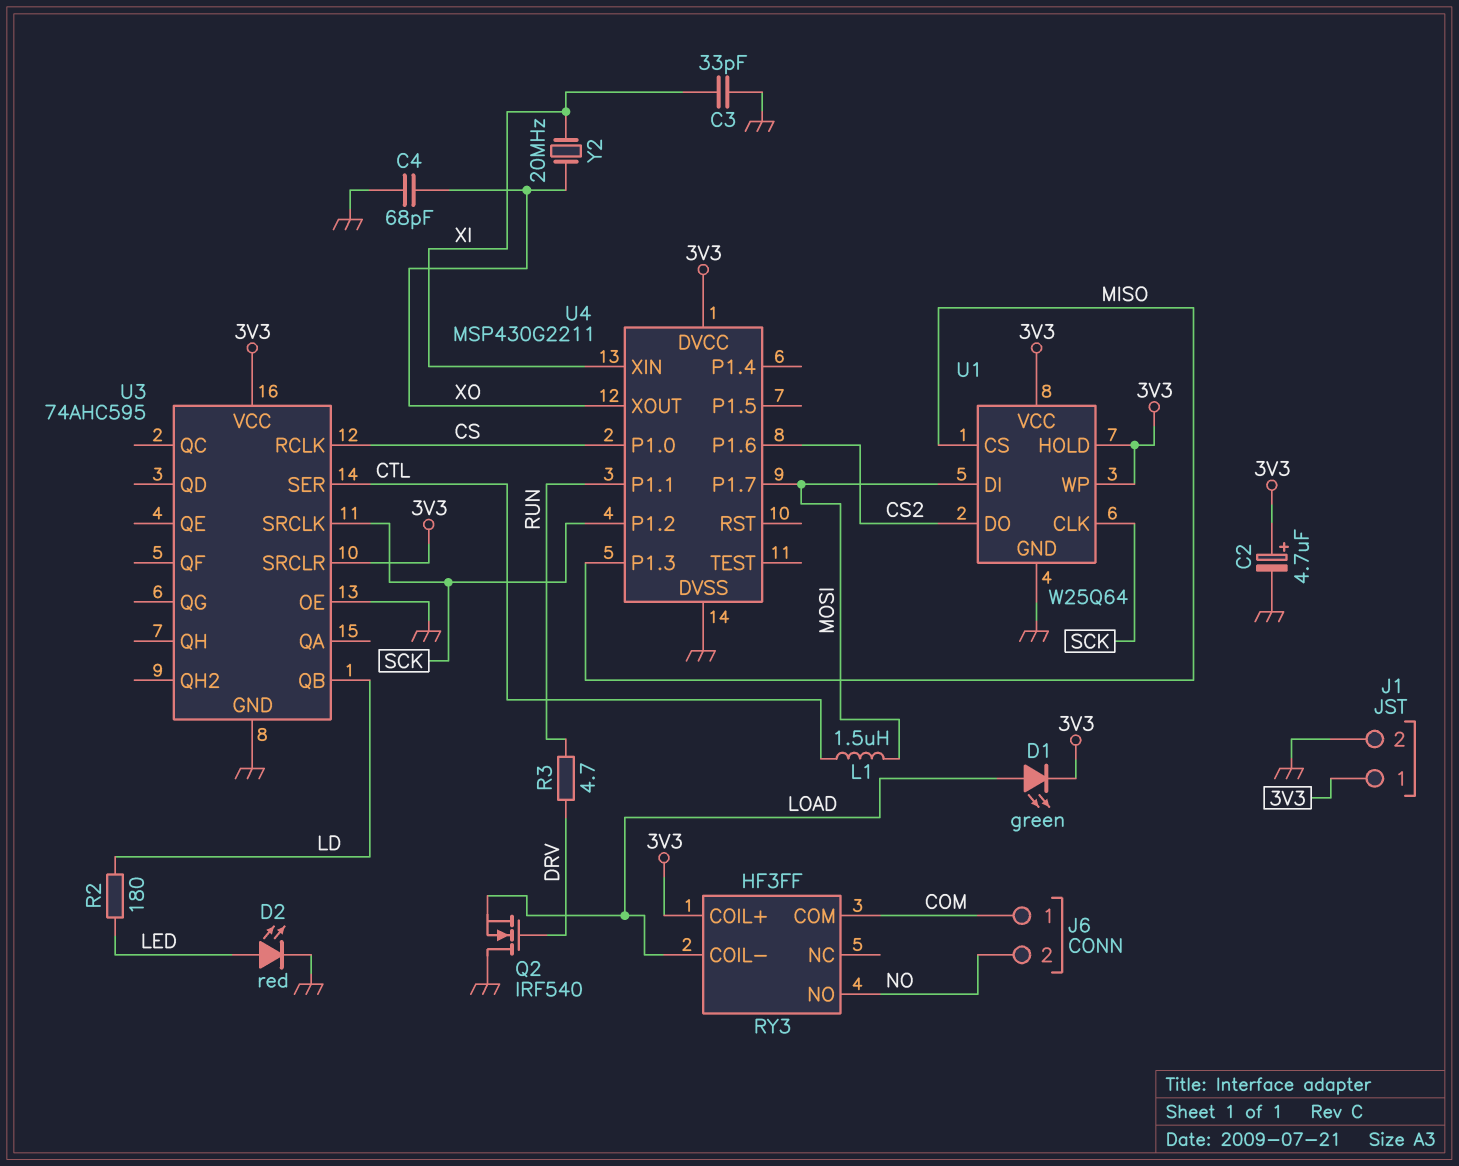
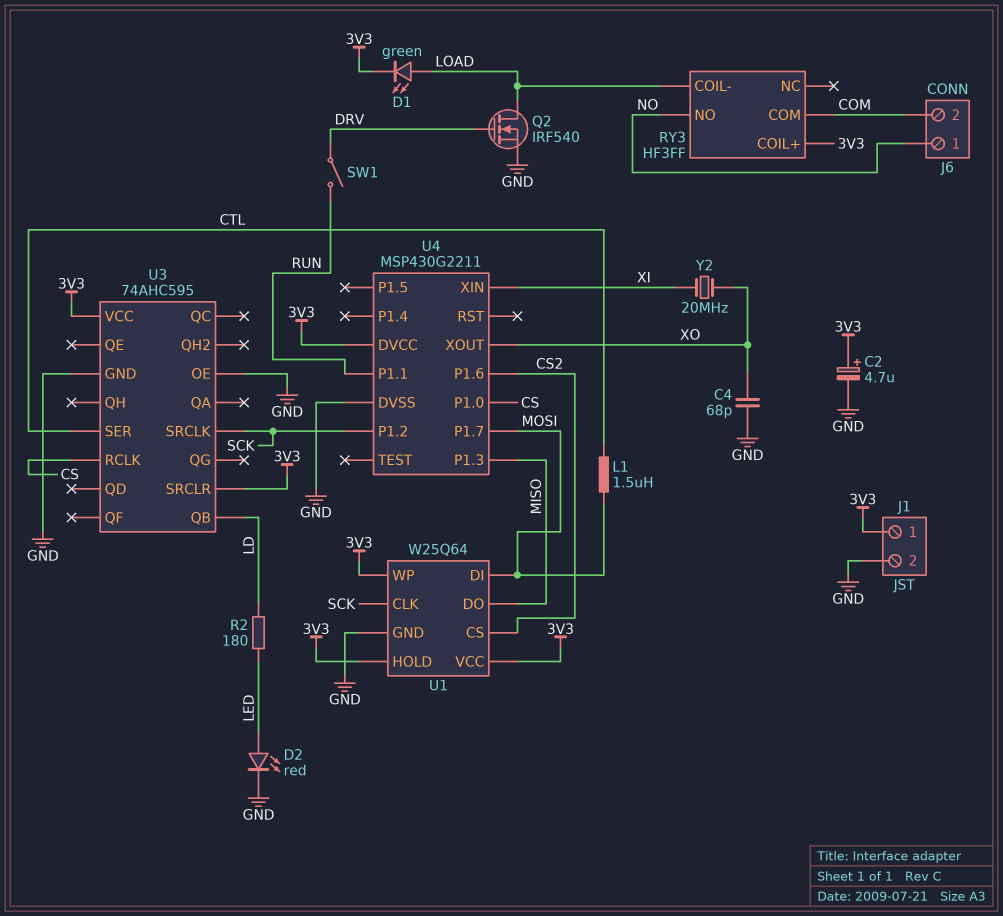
C3: 33pF (GND, XI) -> none
J6 pin 1: COM -> NO
J6 pin 2: NO -> COM
Q2: NMOS IRF540 (G DRV, D GND, S LOAD) -> NMOS IRF540 (G DRV, D LOAD, S GND)
R3: 4.7 (DRV, RUN) -> none
SW1: none -> switch (DRV, RUN)
U1 pin CS: MISO -> CS2
U1 pin DO: CS2 -> MISO

